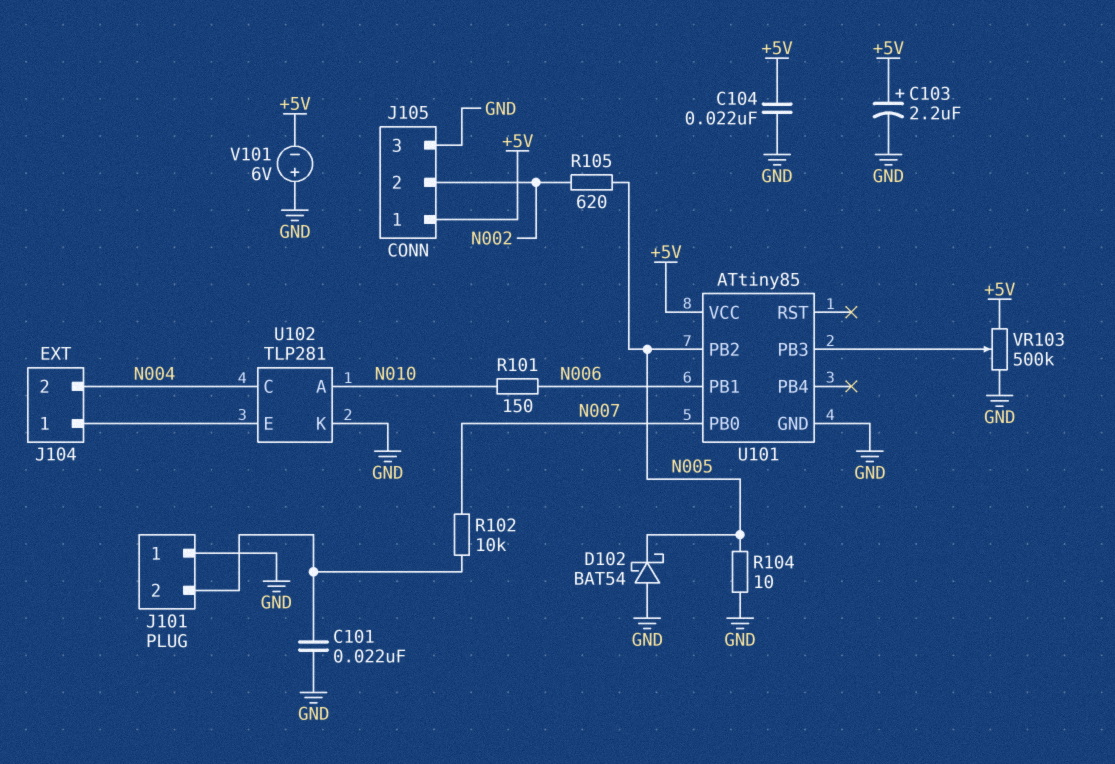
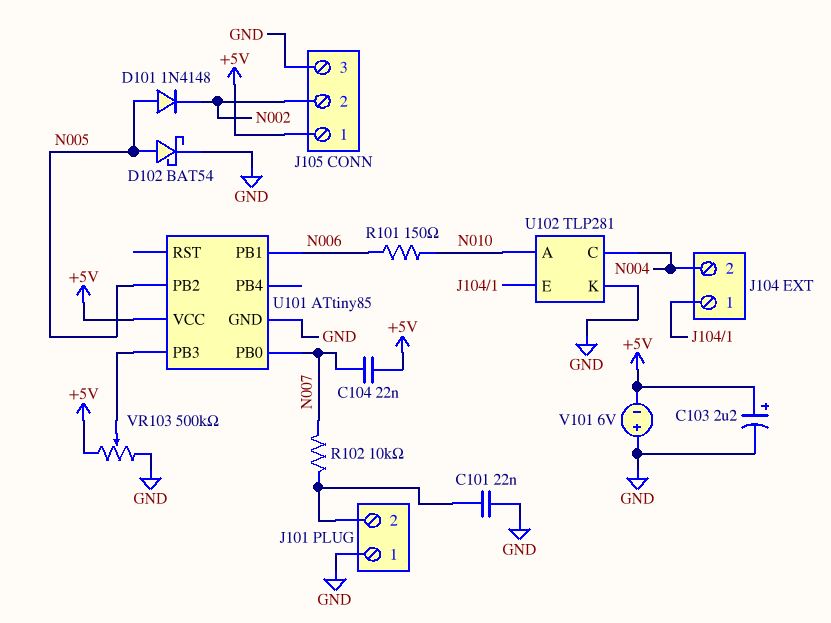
C104: 22nF (+5V, GND) -> 22nF (+5V, N007)
D101: none -> diode 1N4148 (A N005, K N002)
D102: schottky BAT54 (A GND, K N005) -> schottky BAT54 (A N005, K GND)
R104: 10 (GND, N005) -> none
R105: 620 (N002, N005) -> none

